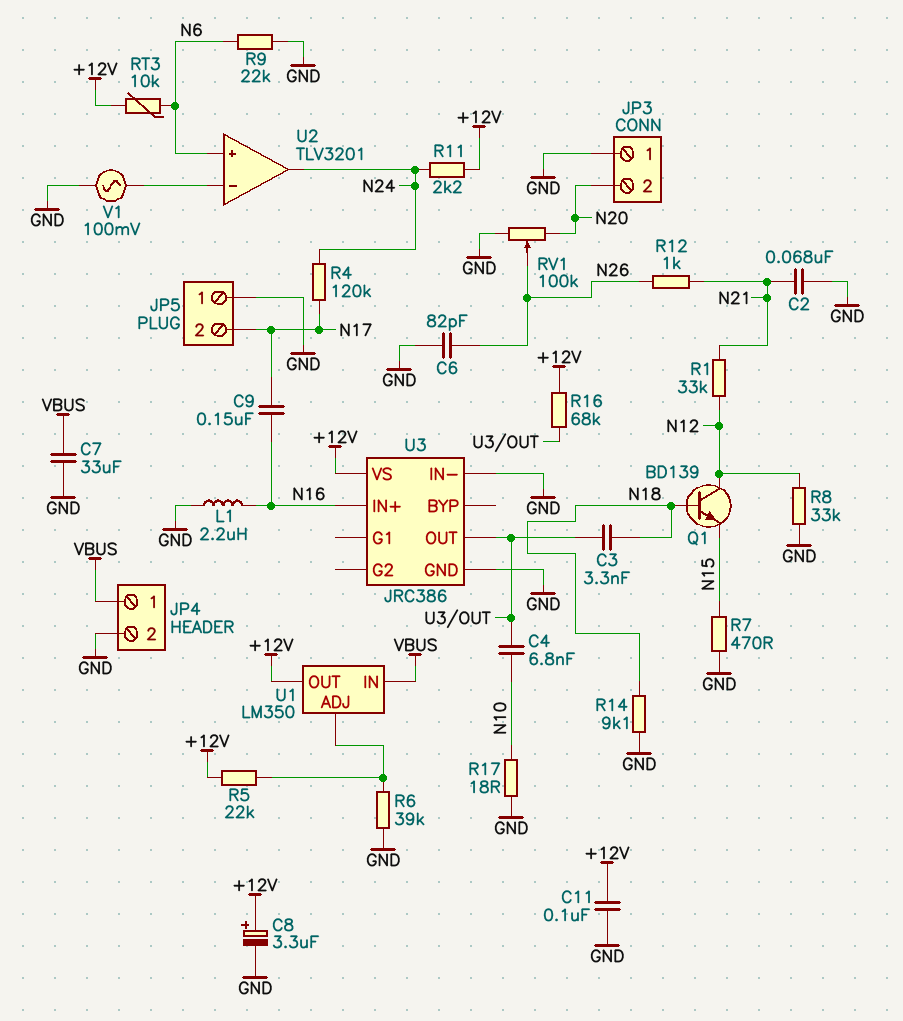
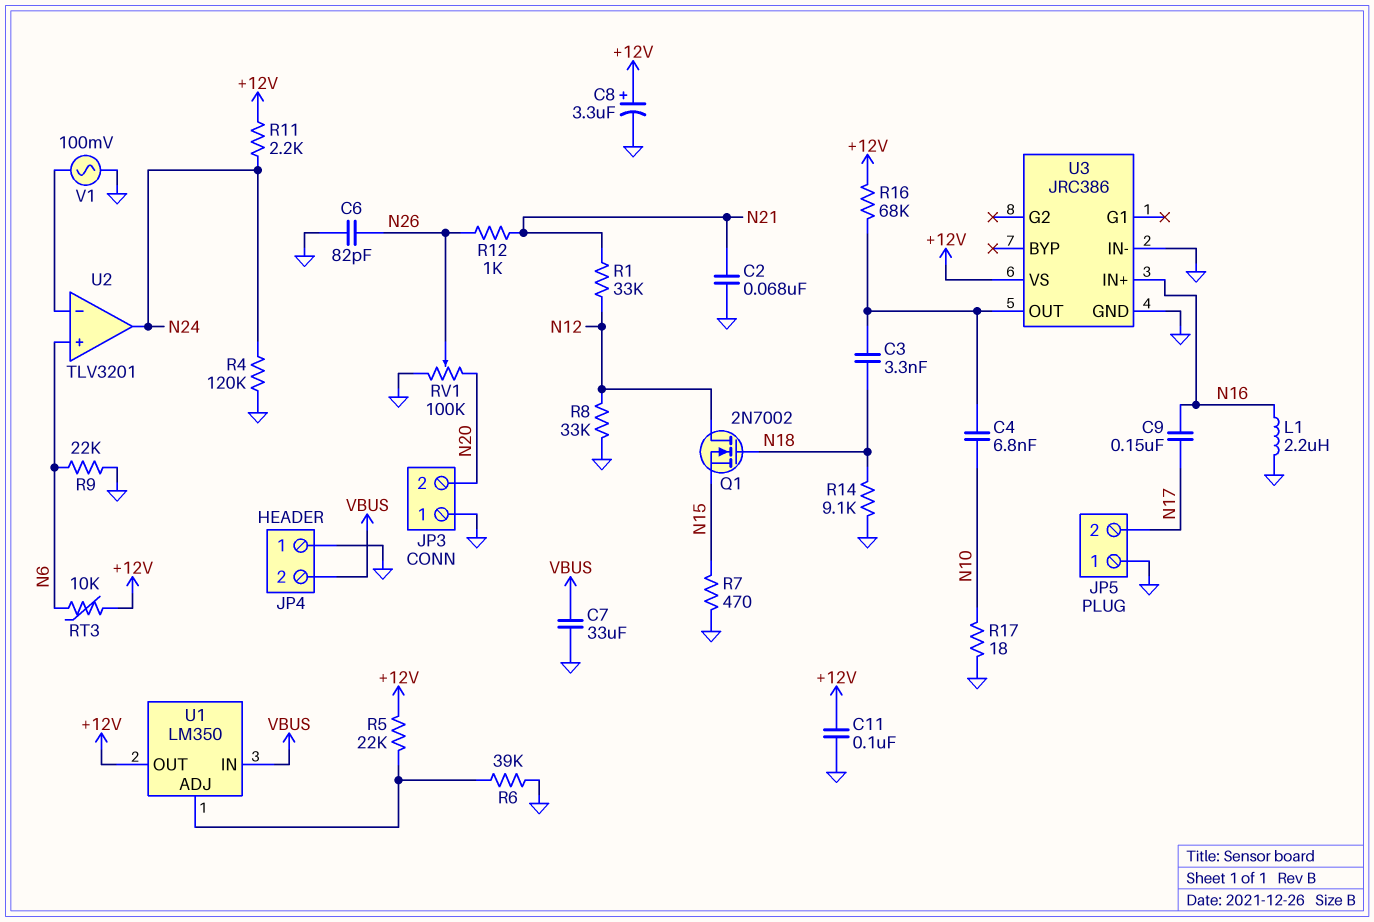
JP4 pin 1: VBUS -> GND
JP4 pin 2: GND -> VBUS
Q1: NPN BD139 (B N18, C N12, E N15) -> NMOS 2N7002 (G N18, D N12, S N15)
R4: 120k (N17, N24) -> 120k (GND, N24)

